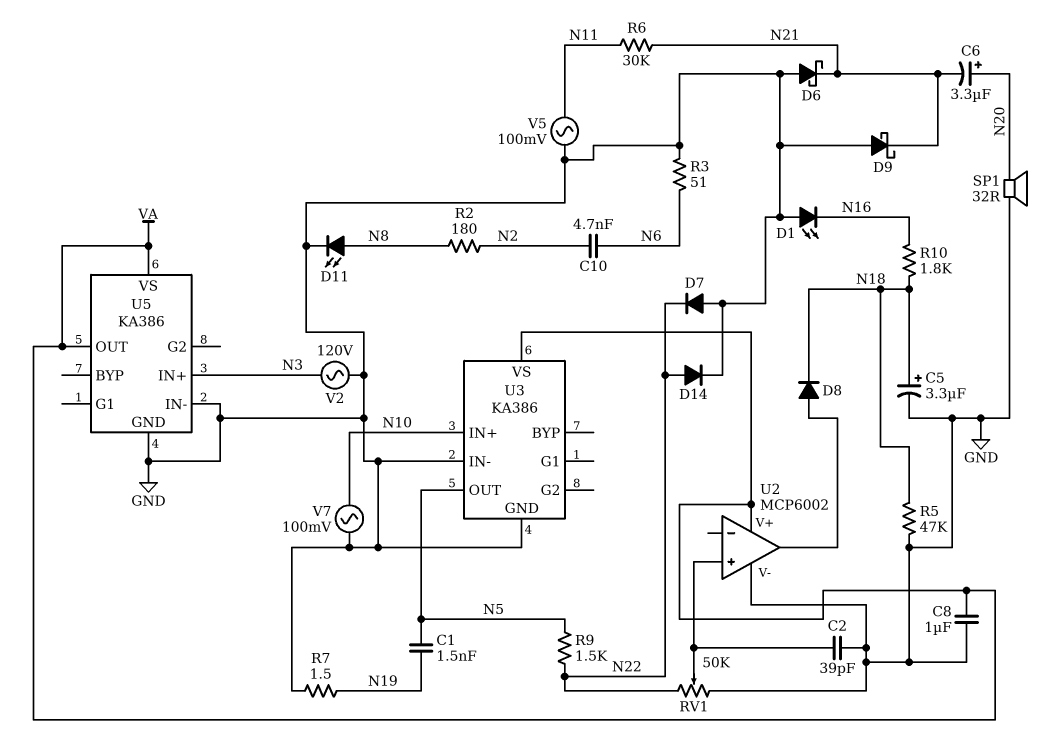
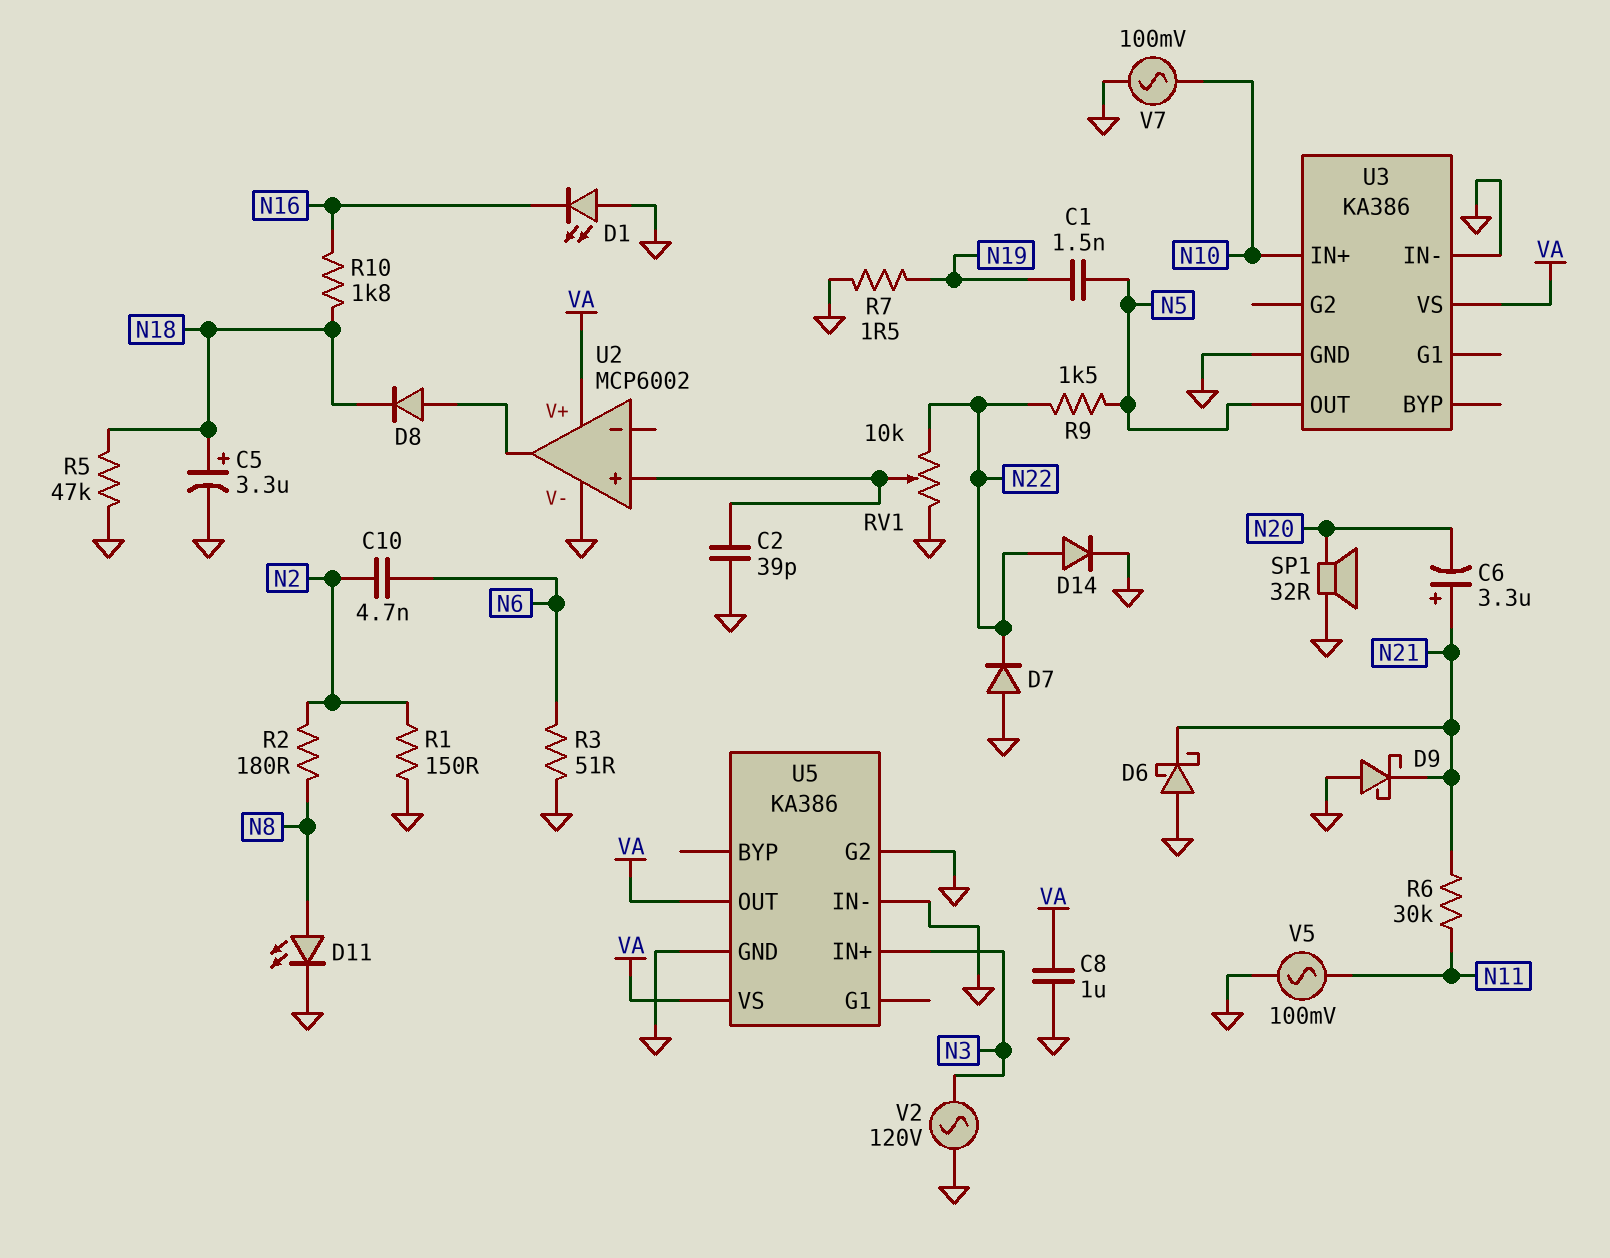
C6: 3.3uF (plus N20, minus N21) -> 3.3uF (plus N21, minus N20)
R1: none -> 150 (GND, N2)
RV1: 50k (GND, N22, wiper U2/in+) -> 10k (GND, N22, wiper U2/in+)
U5 pin G2: none -> GND

